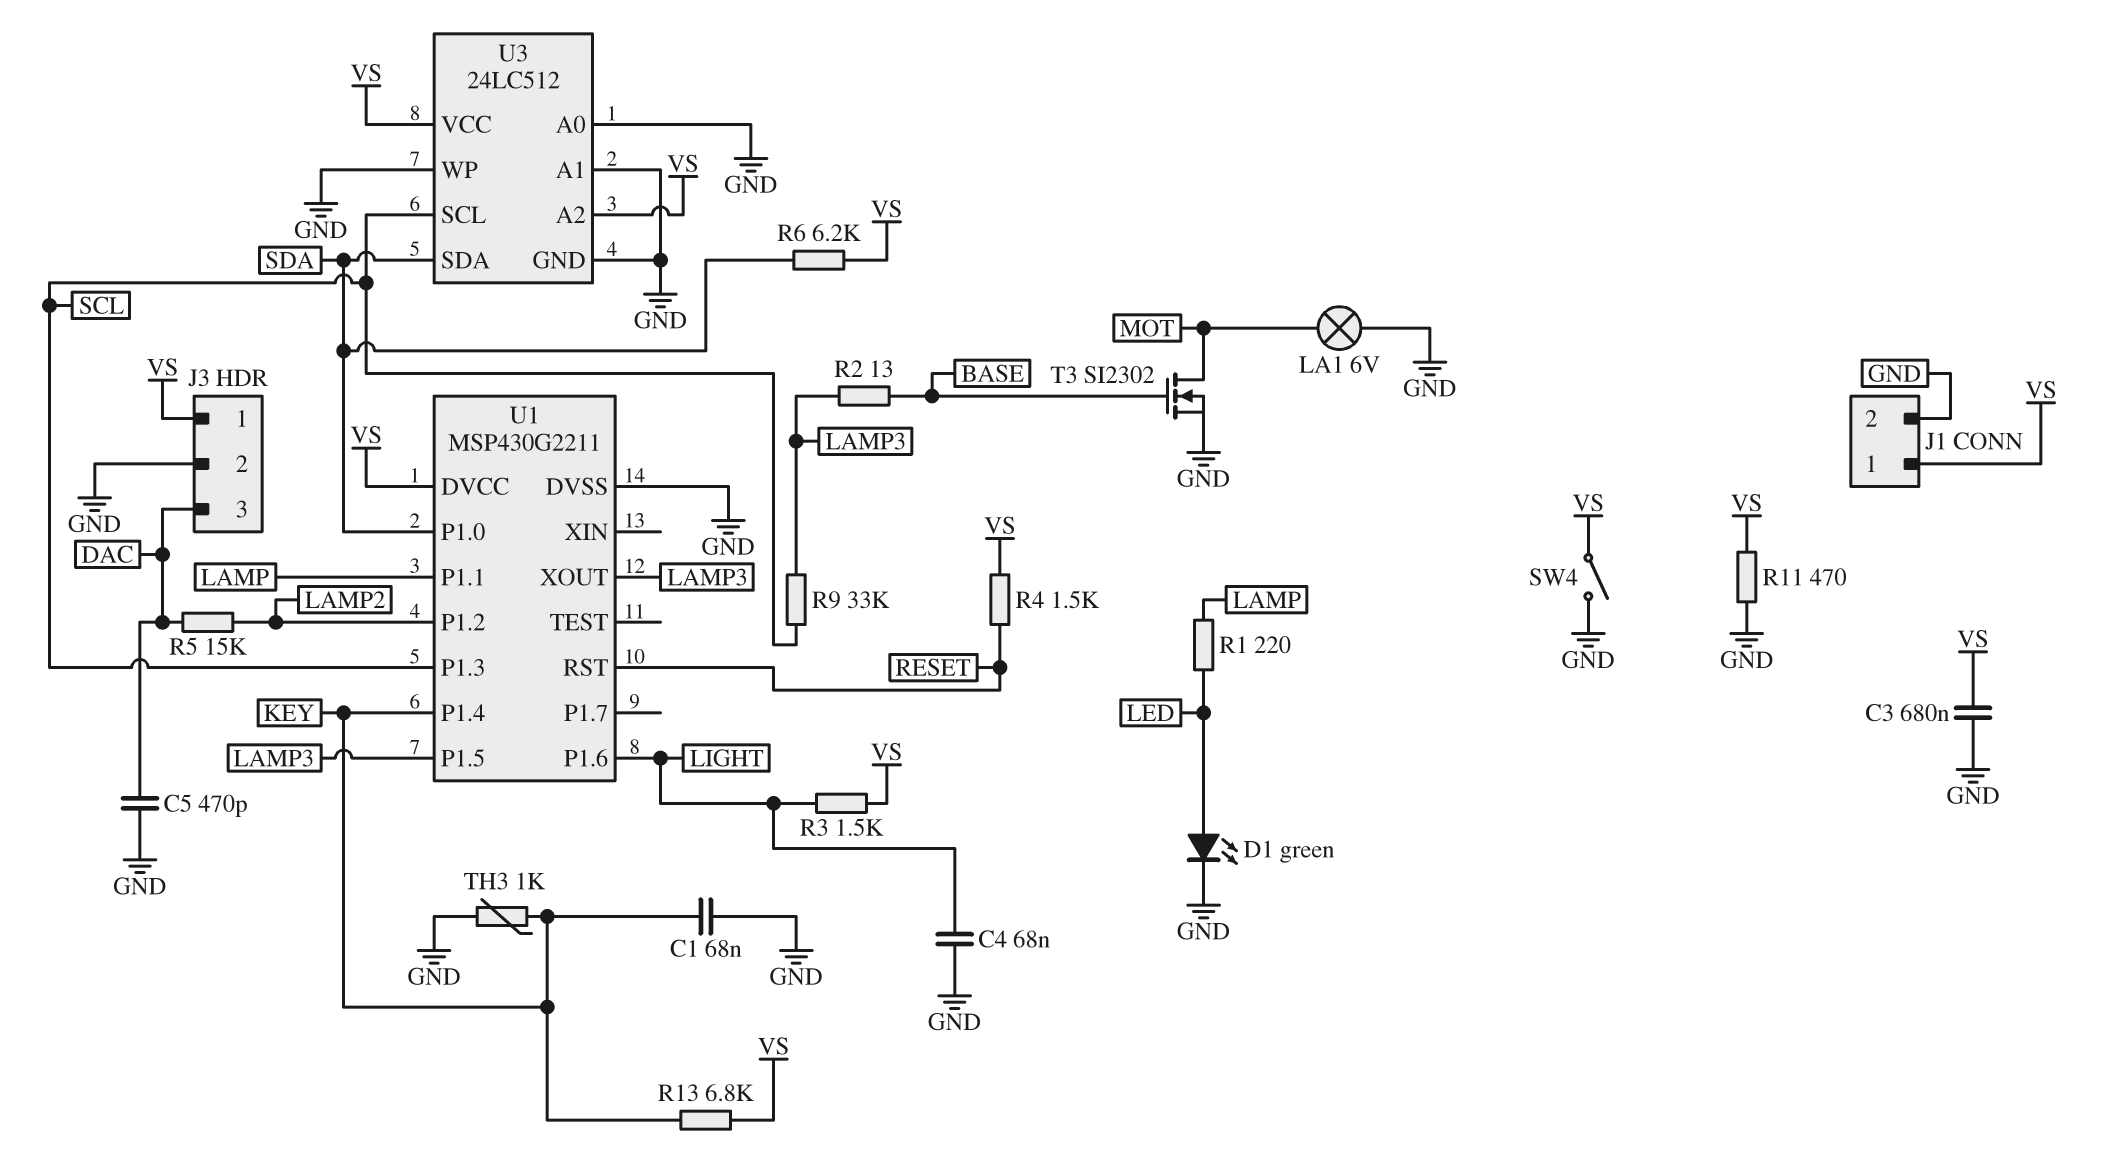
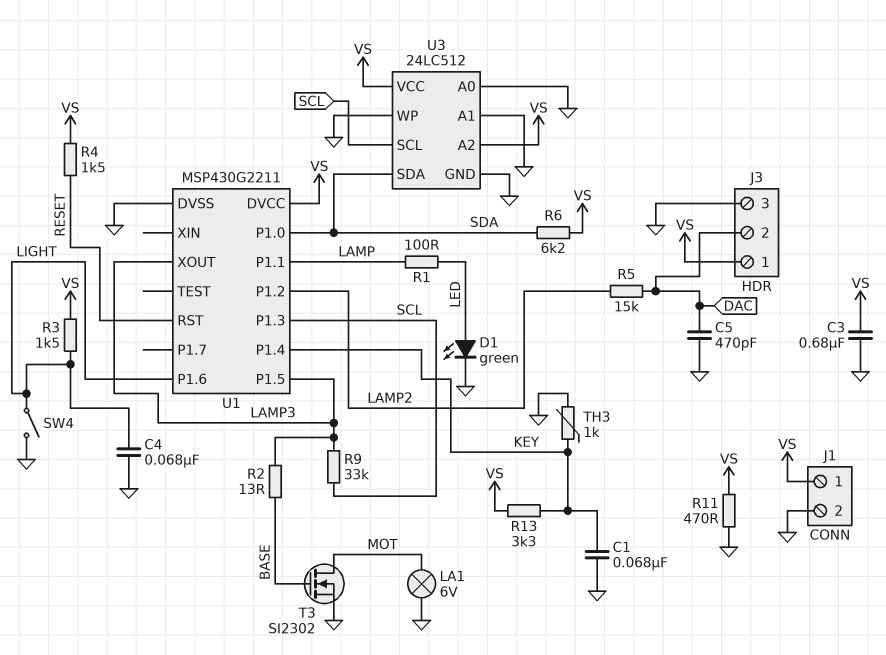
J3 pin 2: GND -> DAC
J3 pin 3: DAC -> GND
R1: 220 (LAMP, LED) -> 100 (LAMP, LED)
R13: 6.8k (KEY, VS) -> 3.3k (KEY, VS)
SW4: switch (GND, VS) -> switch (GND, LIGHT)

